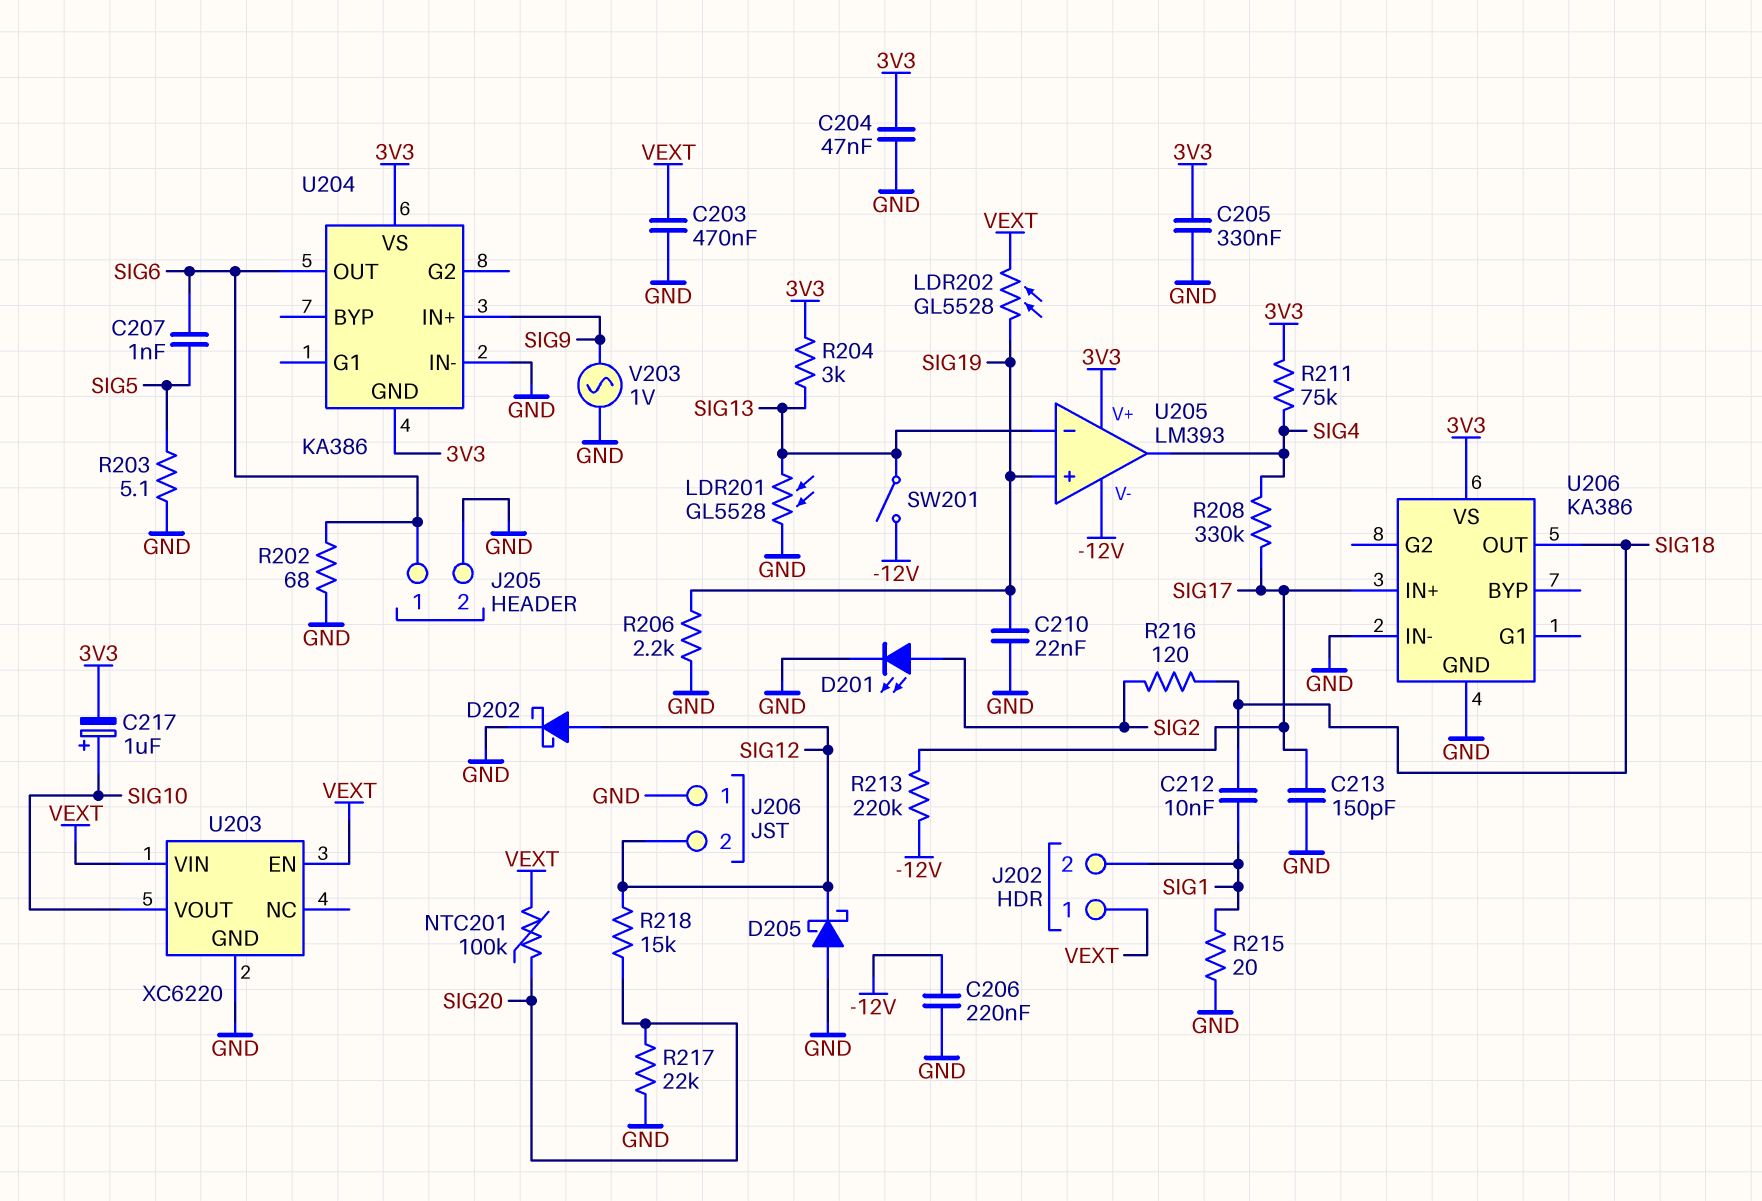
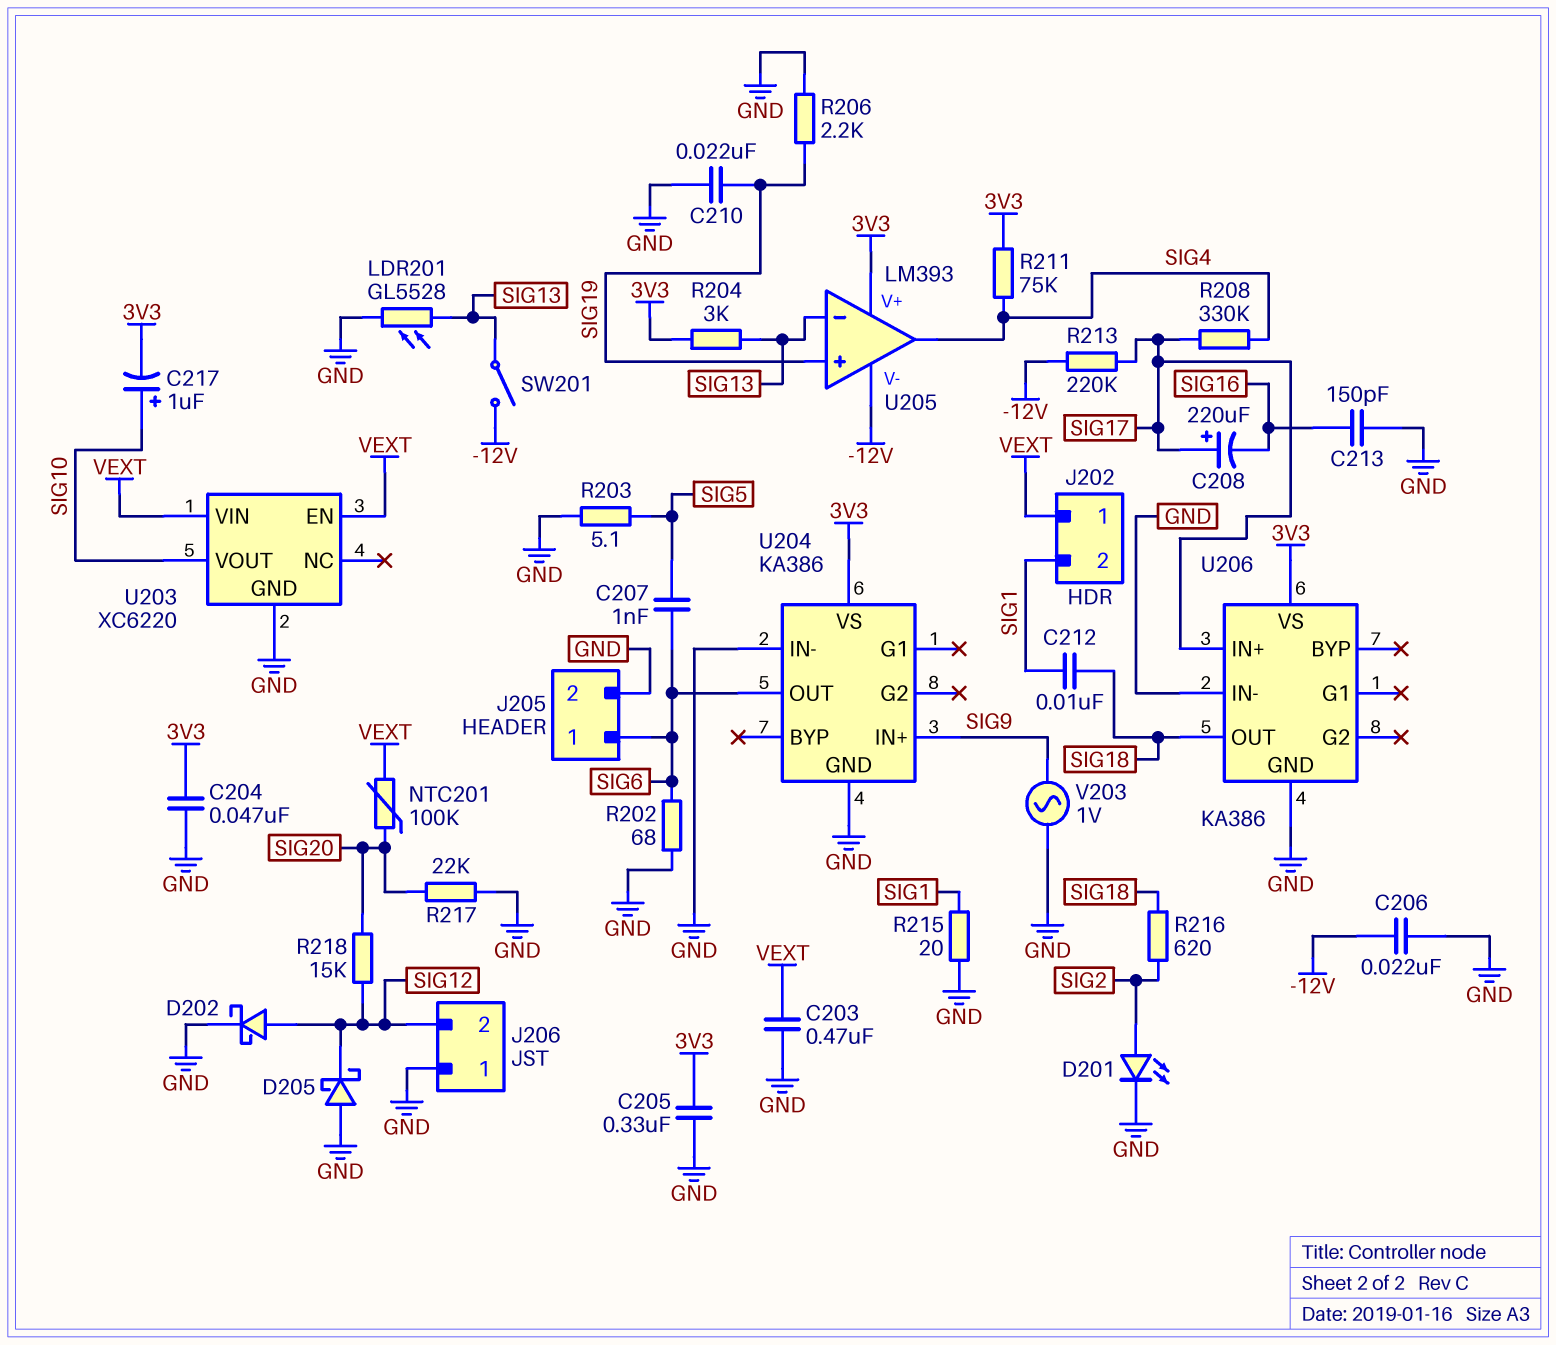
C206: 220nF (-12V, GND) -> 22nF (-12V, GND)
C208: none -> 220uF (plus SIG17, minus SIG16)
C213: 150pF (GND, SIG17) -> 150pF (GND, SIG16)
LDR202: GL5528 (SIG19, VEXT) -> none
R216: 120 (SIG2, SIG18) -> 620 (SIG2, SIG18)
U204 pin GND: 3V3 -> GND

